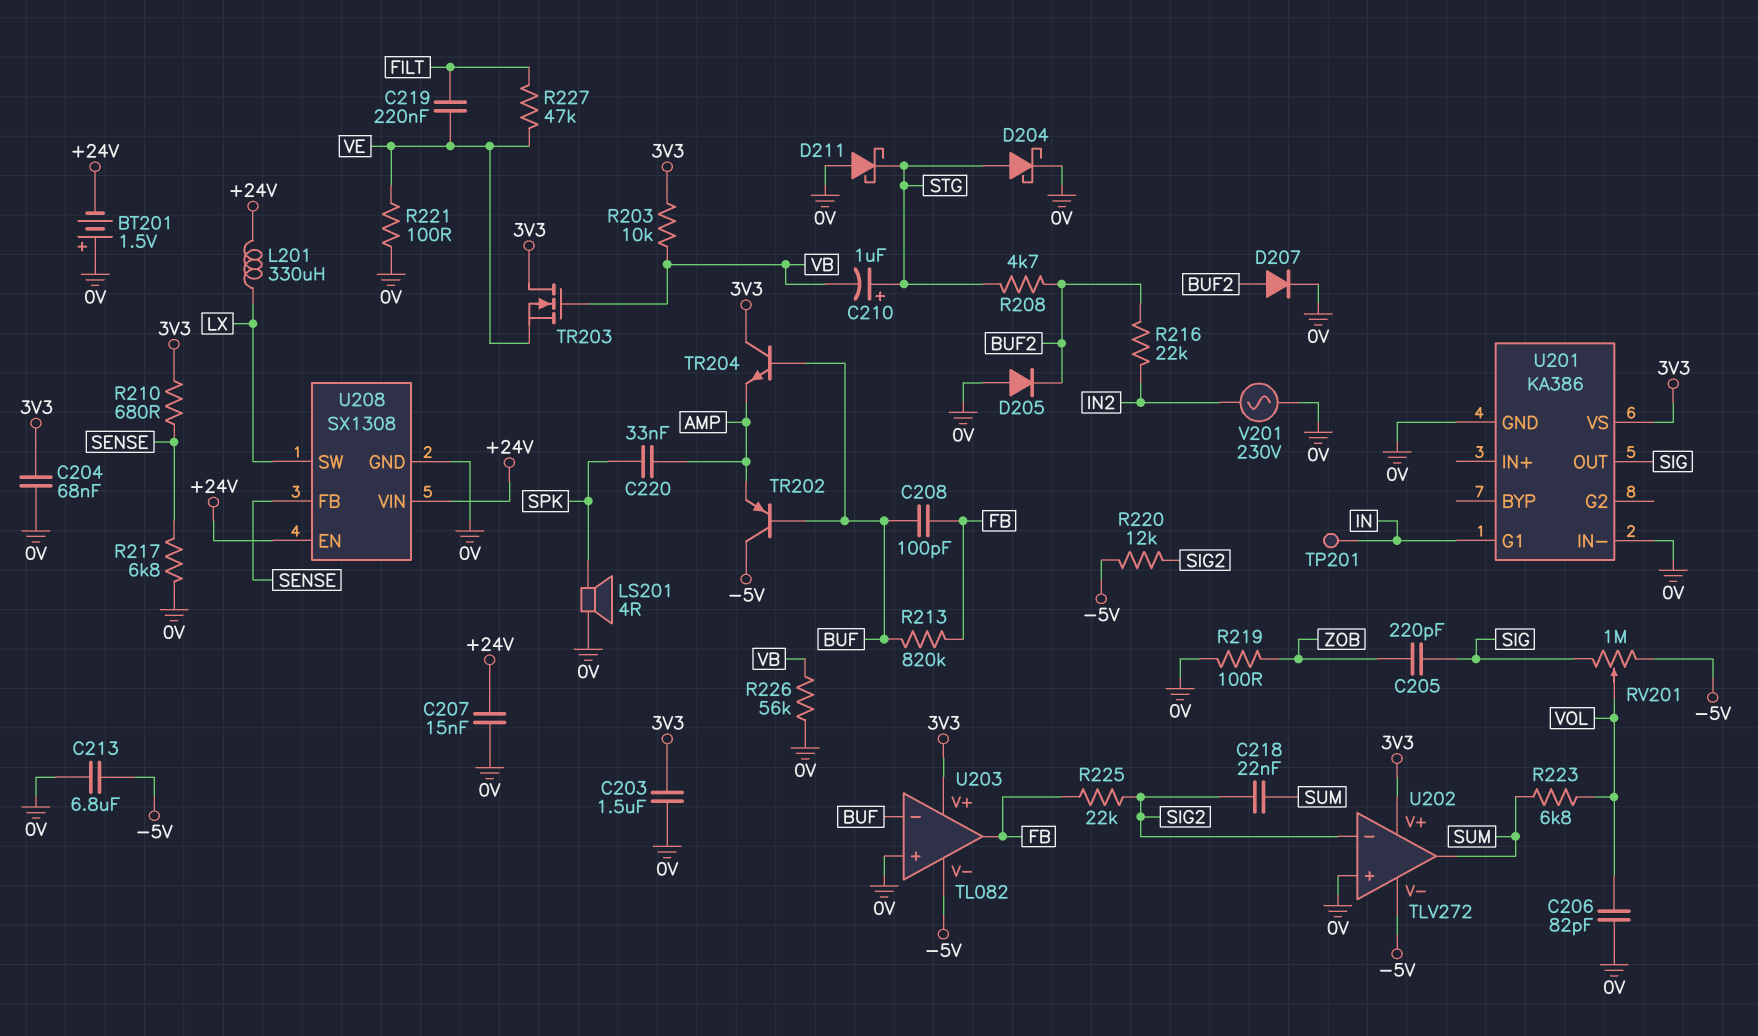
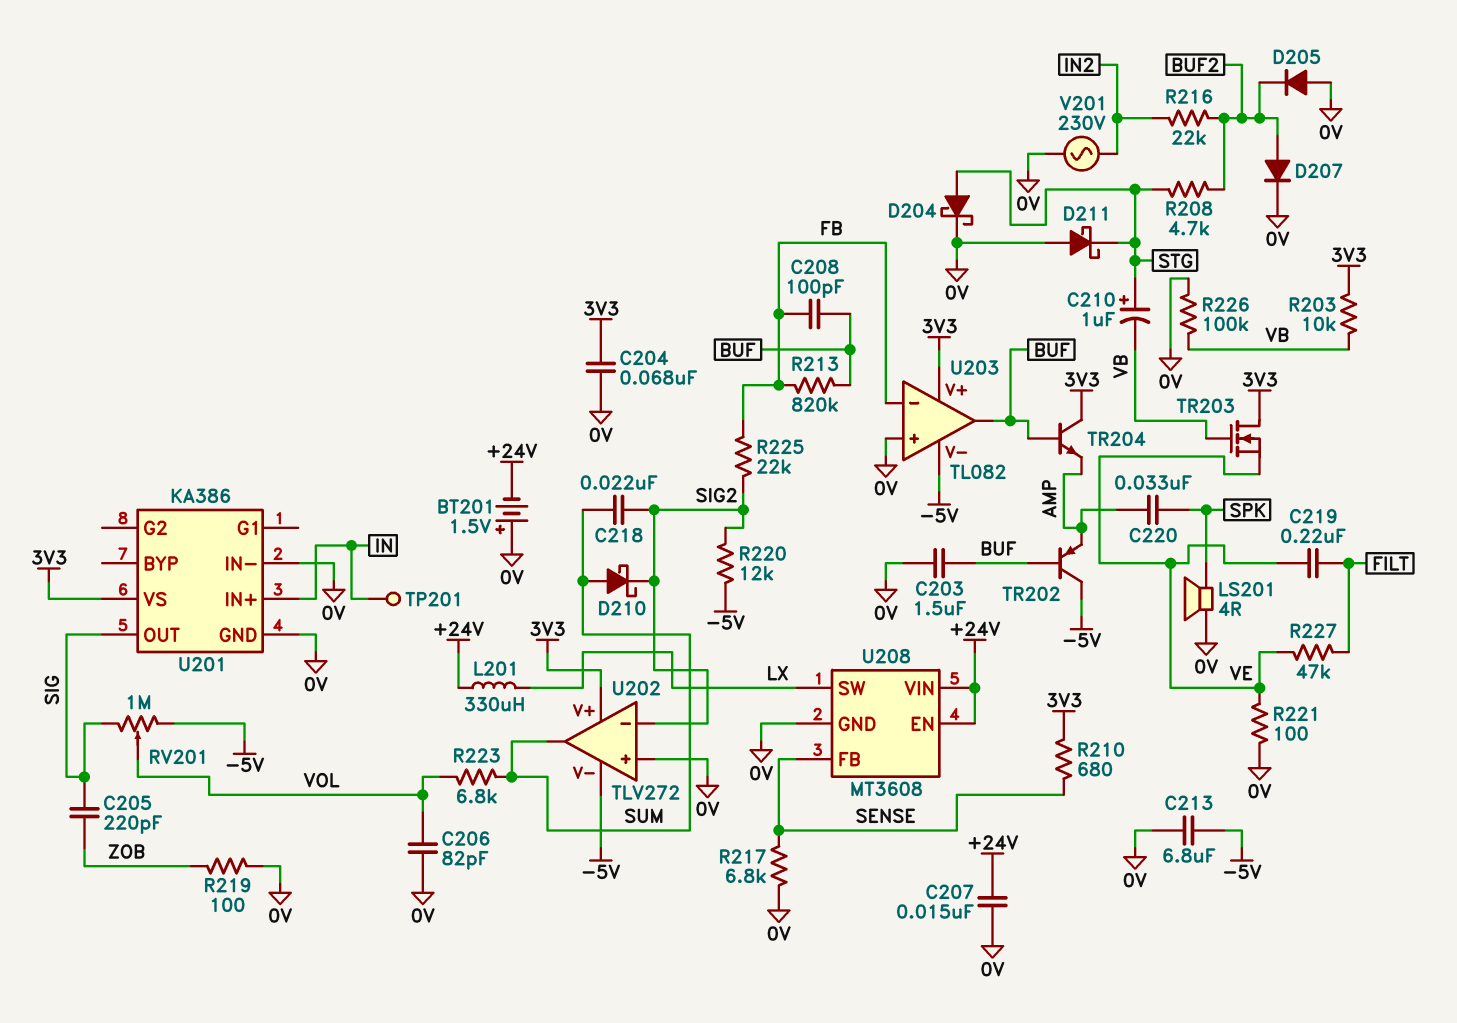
C203: 1.5uF (0V, 3V3) -> 1.5uF (0V, BUF)
D210: none -> schottky (A SUM, K SIG2)
R226: 56k (0V, VB) -> 100k (0V, VB)
U201 pin G1: IN -> none
U201 pin IN+: none -> IN
U203 pin in-: BUF -> FB
U203 pin out: FB -> BUF
U208: SX1308 -> MT3608

